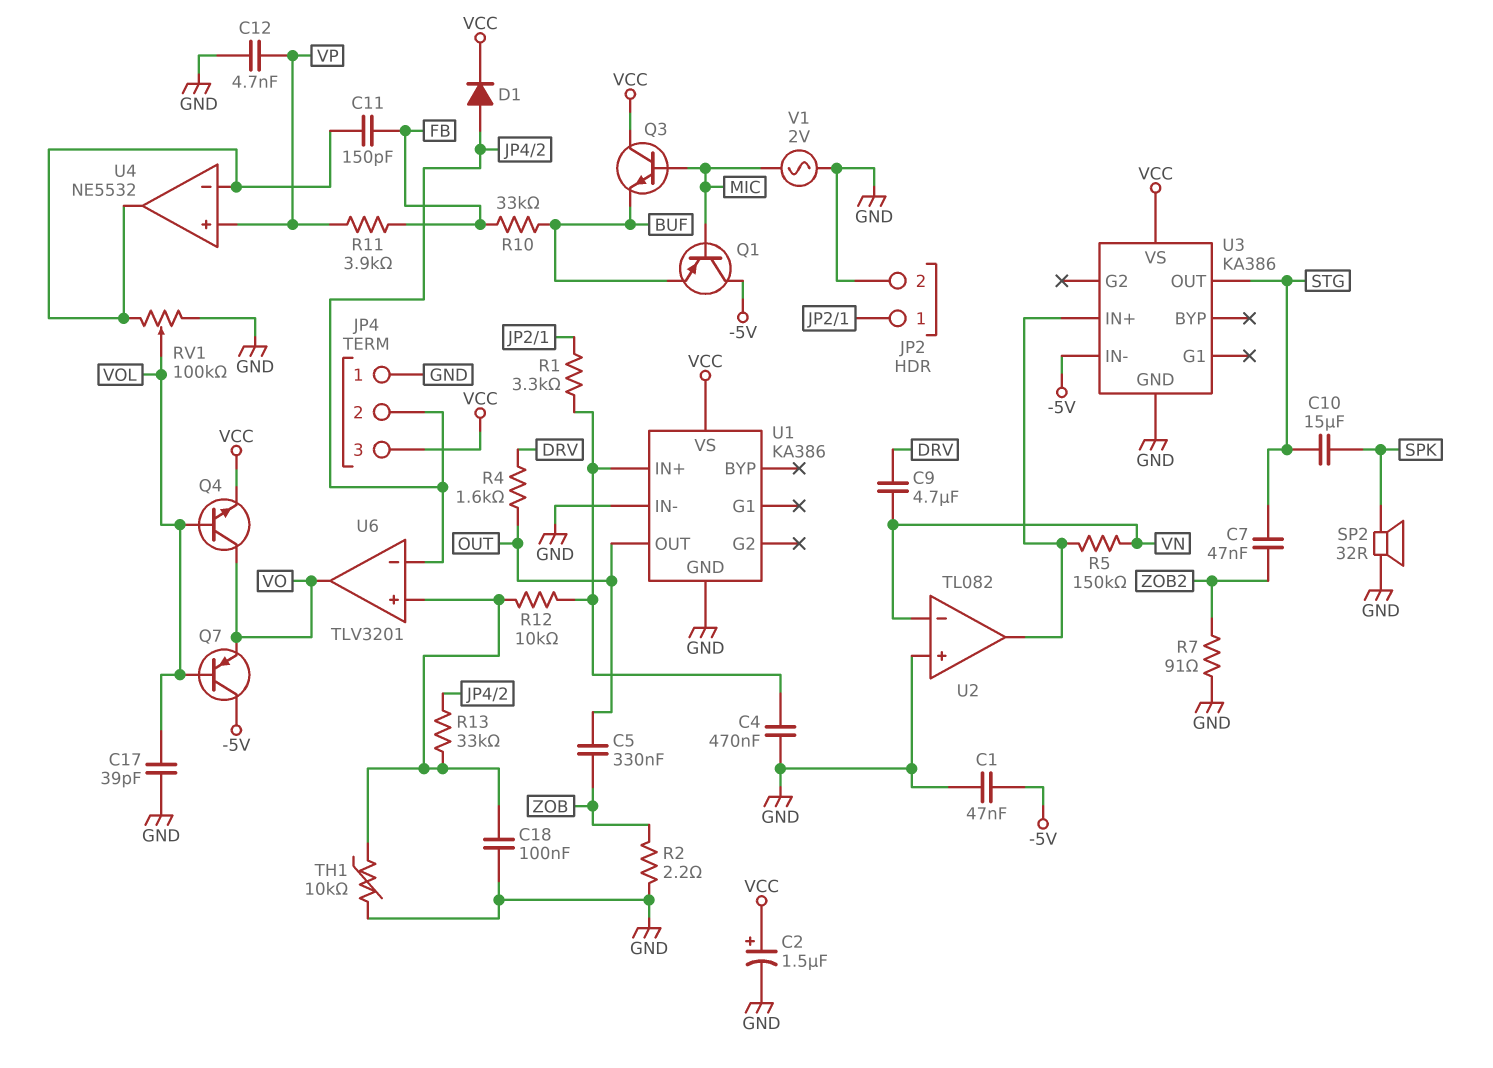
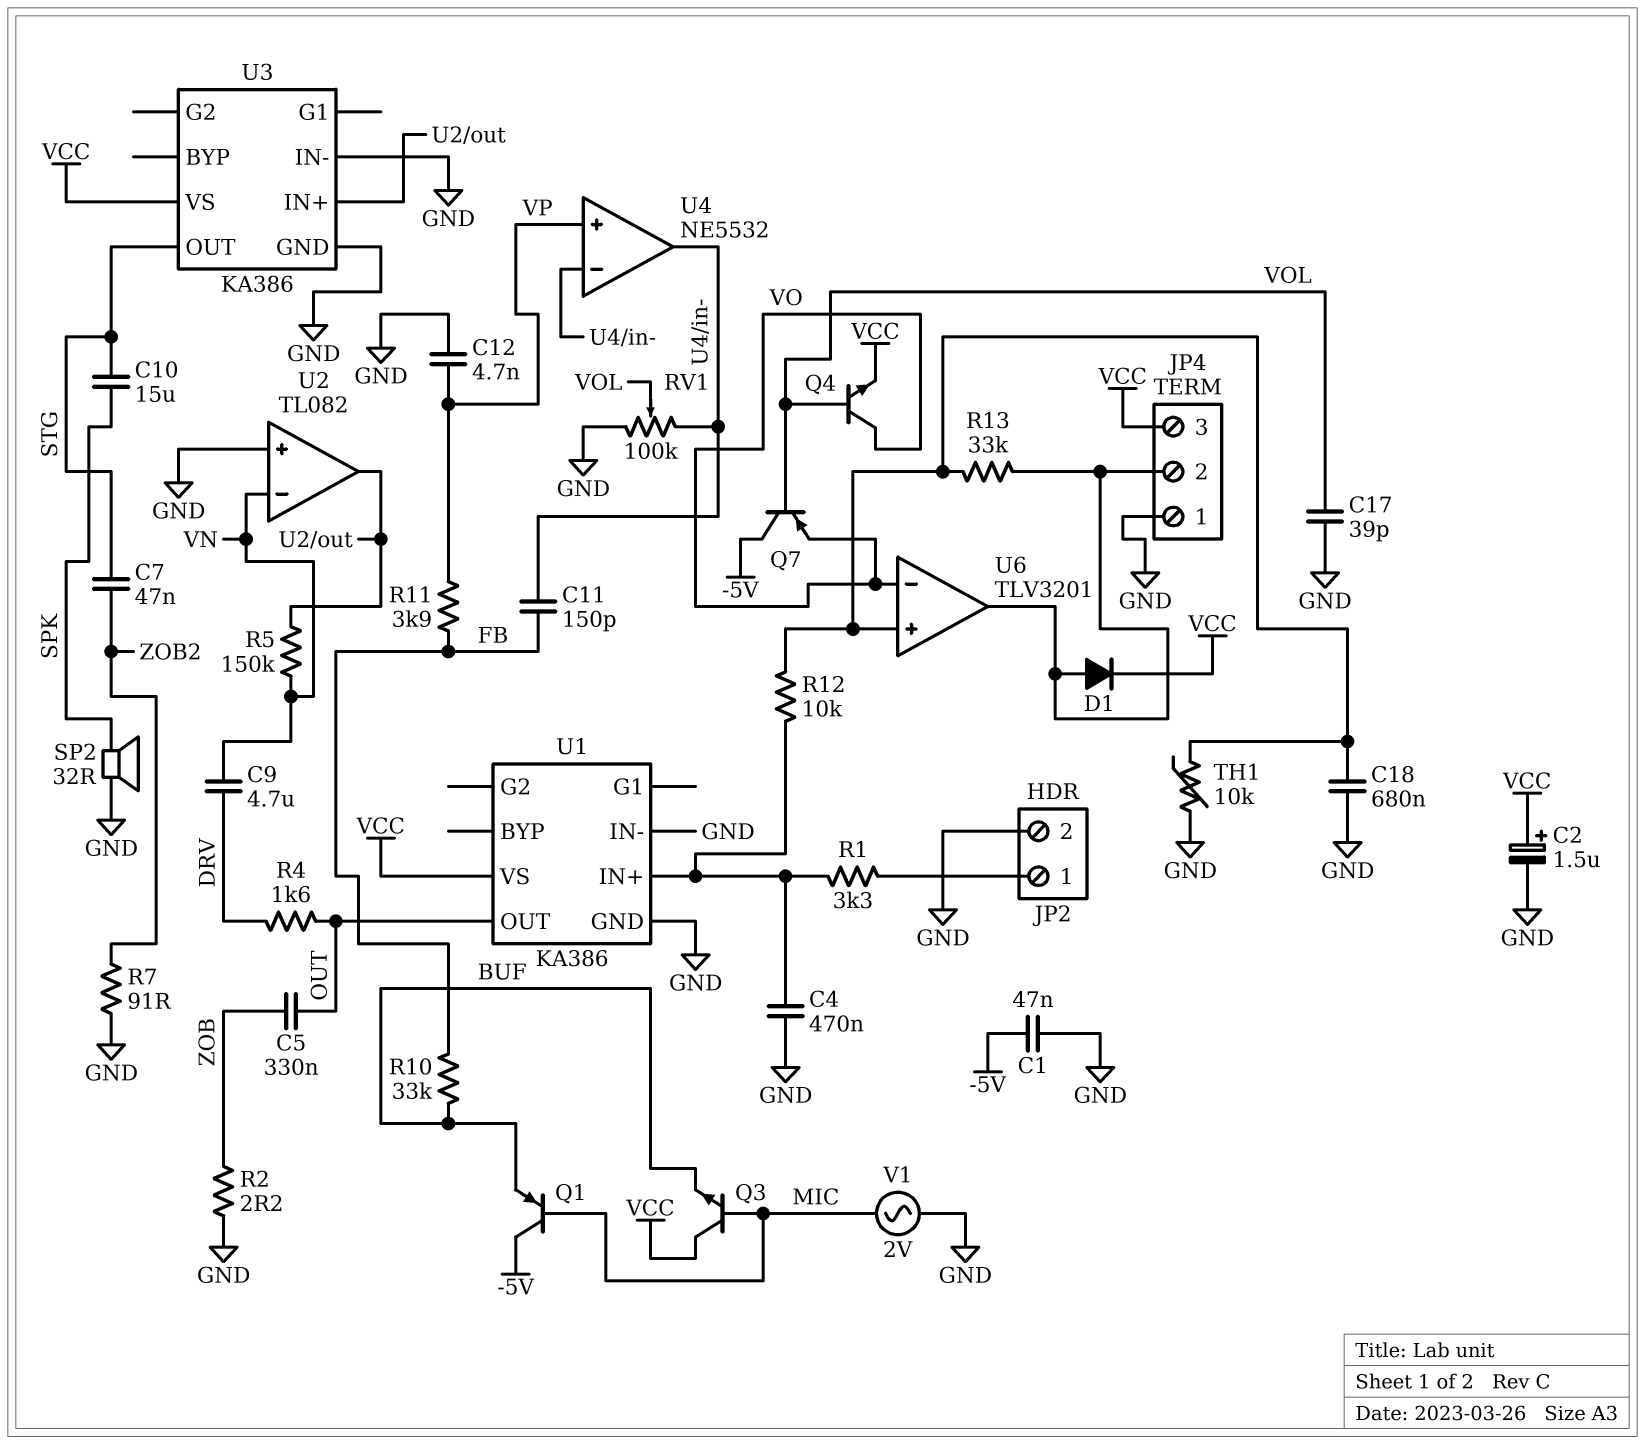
C18: 100nF (GND, U6/in+) -> 680nF (GND, U6/in+)
U3 pin IN-: -5V -> GND
U6 pin in-: JP4/2 -> VO
U6 pin out: VO -> JP4/2

